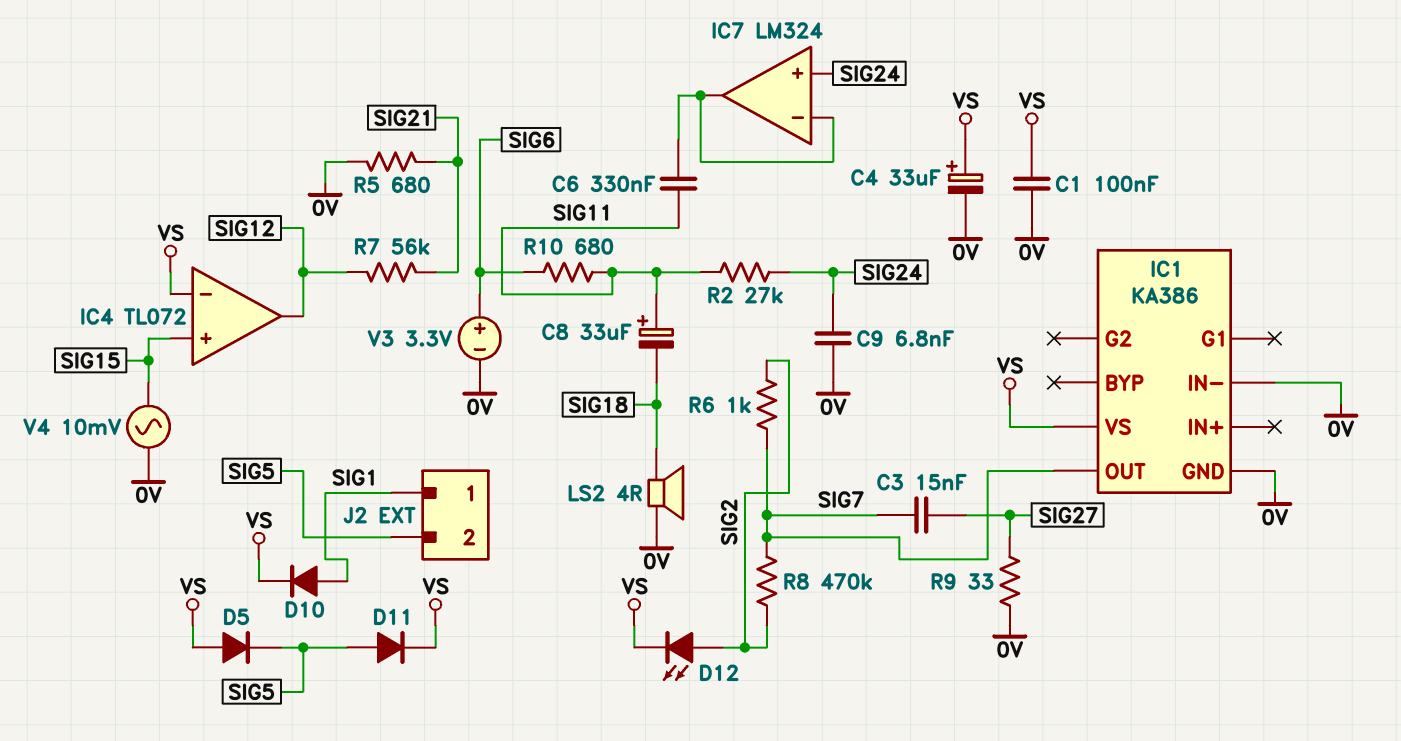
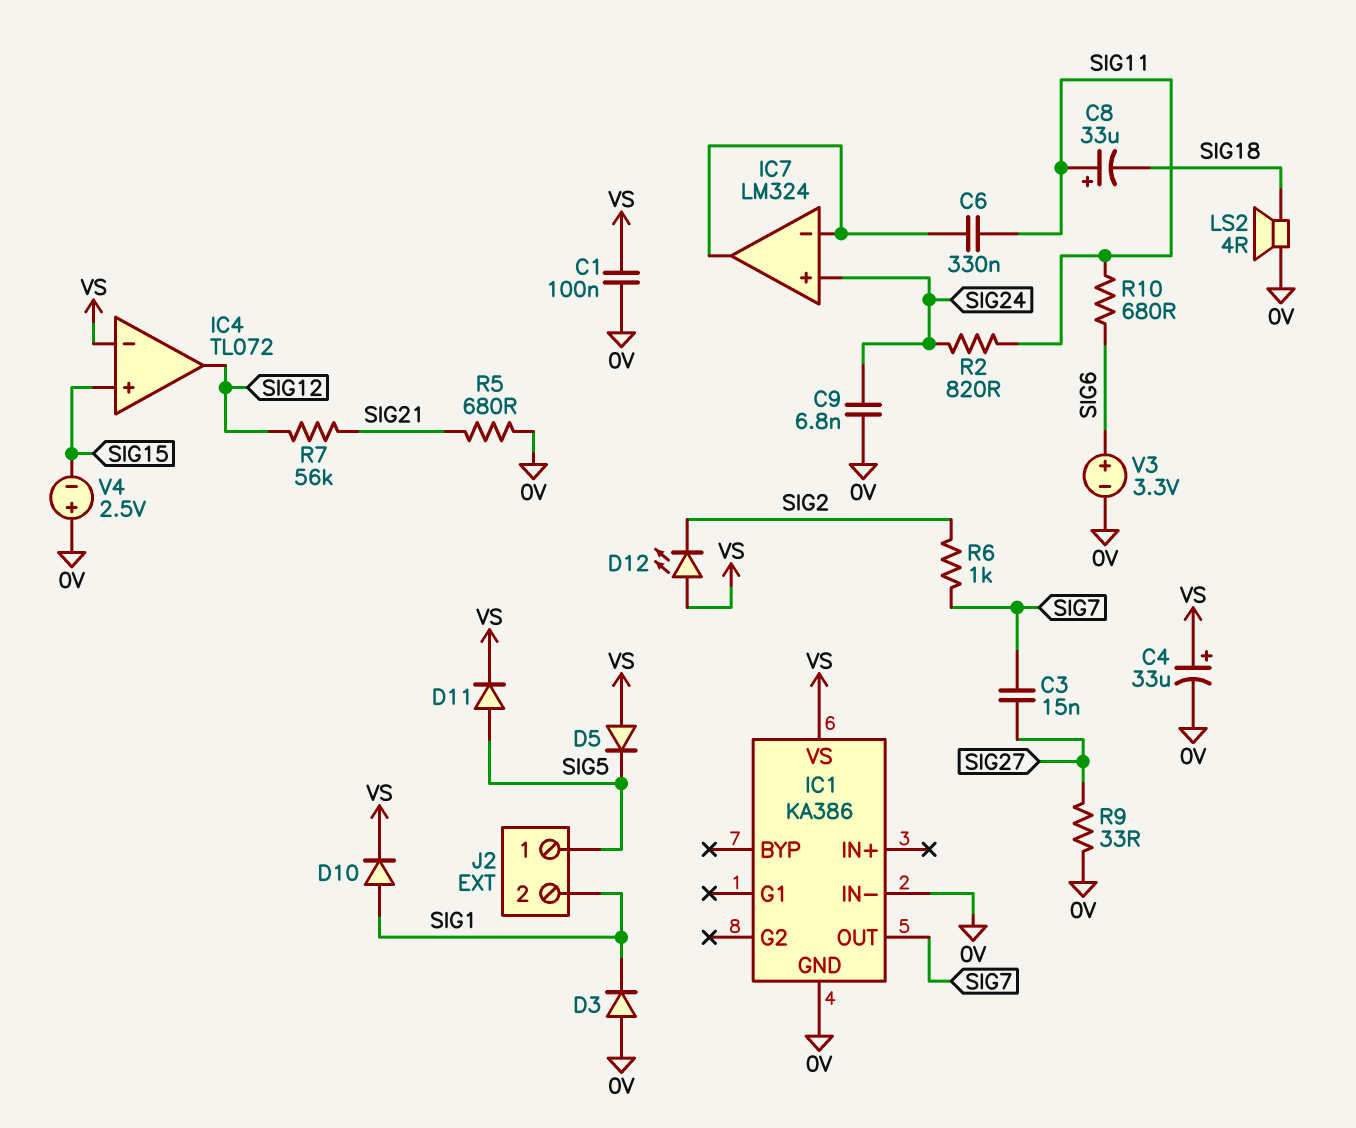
D3: none -> diode (A 0V, K SIG1)
D12: LED (A SIG2, K VS) -> LED (A VS, K SIG2)
J2 pin 1: SIG1 -> SIG5
J2 pin 2: SIG5 -> SIG1
R2: 27k (SIG11, SIG24) -> 820 (SIG11, SIG24)
R8: 470k (SIG2, SIG7) -> none
V4: AC 10mV (0V, SIG15) -> 2.5V (plus 0V, minus SIG15)

